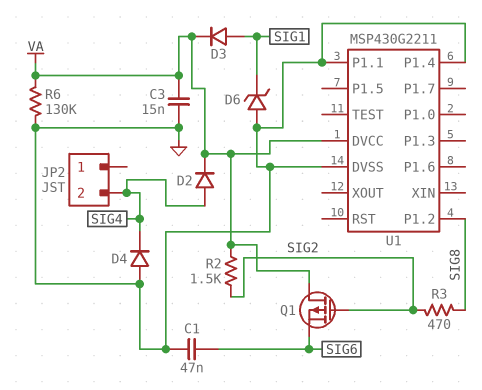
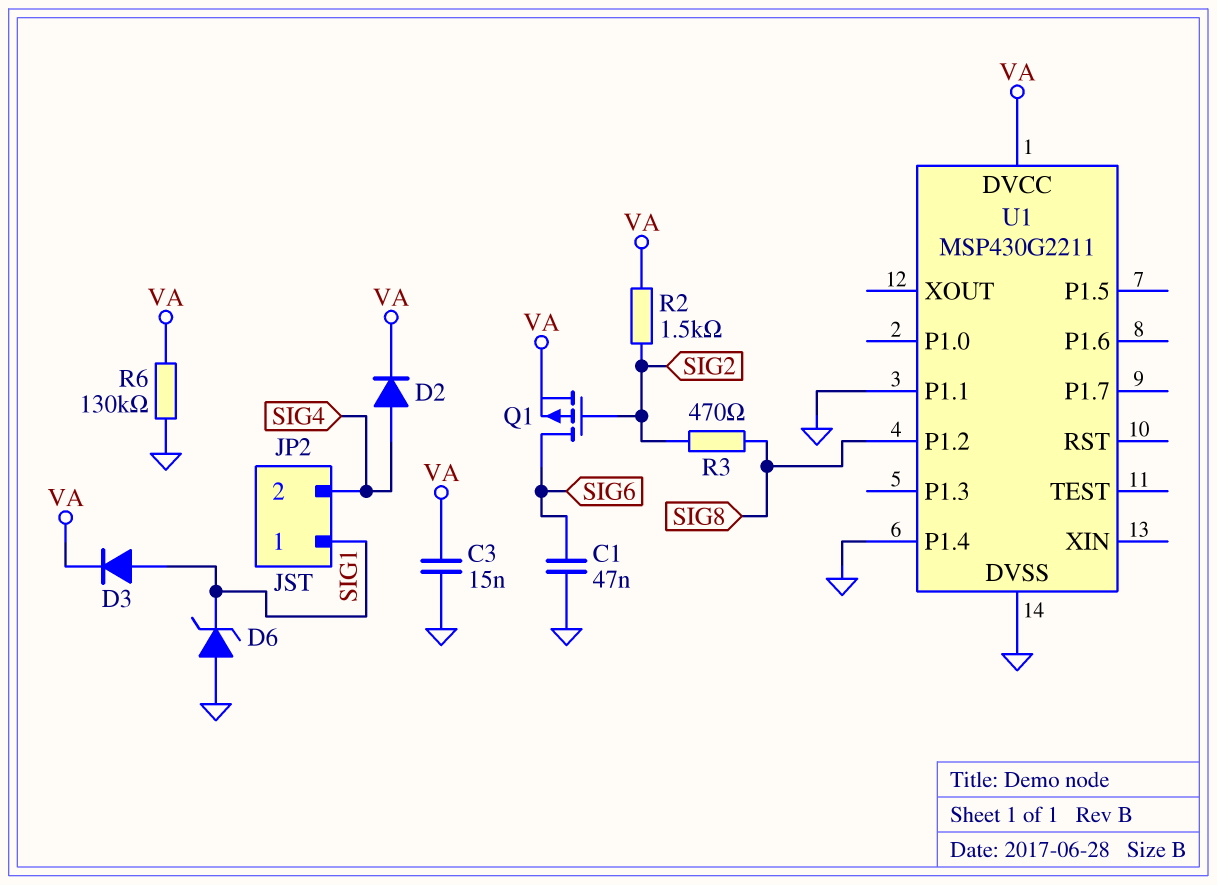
D4: diode (A GND, K SIG4) -> none
JP2 pin 1: none -> SIG1
Q1: PMOS (G SIG2, D VA, S SIG6) -> PMOS (G SIG2, D SIG6, S VA)

